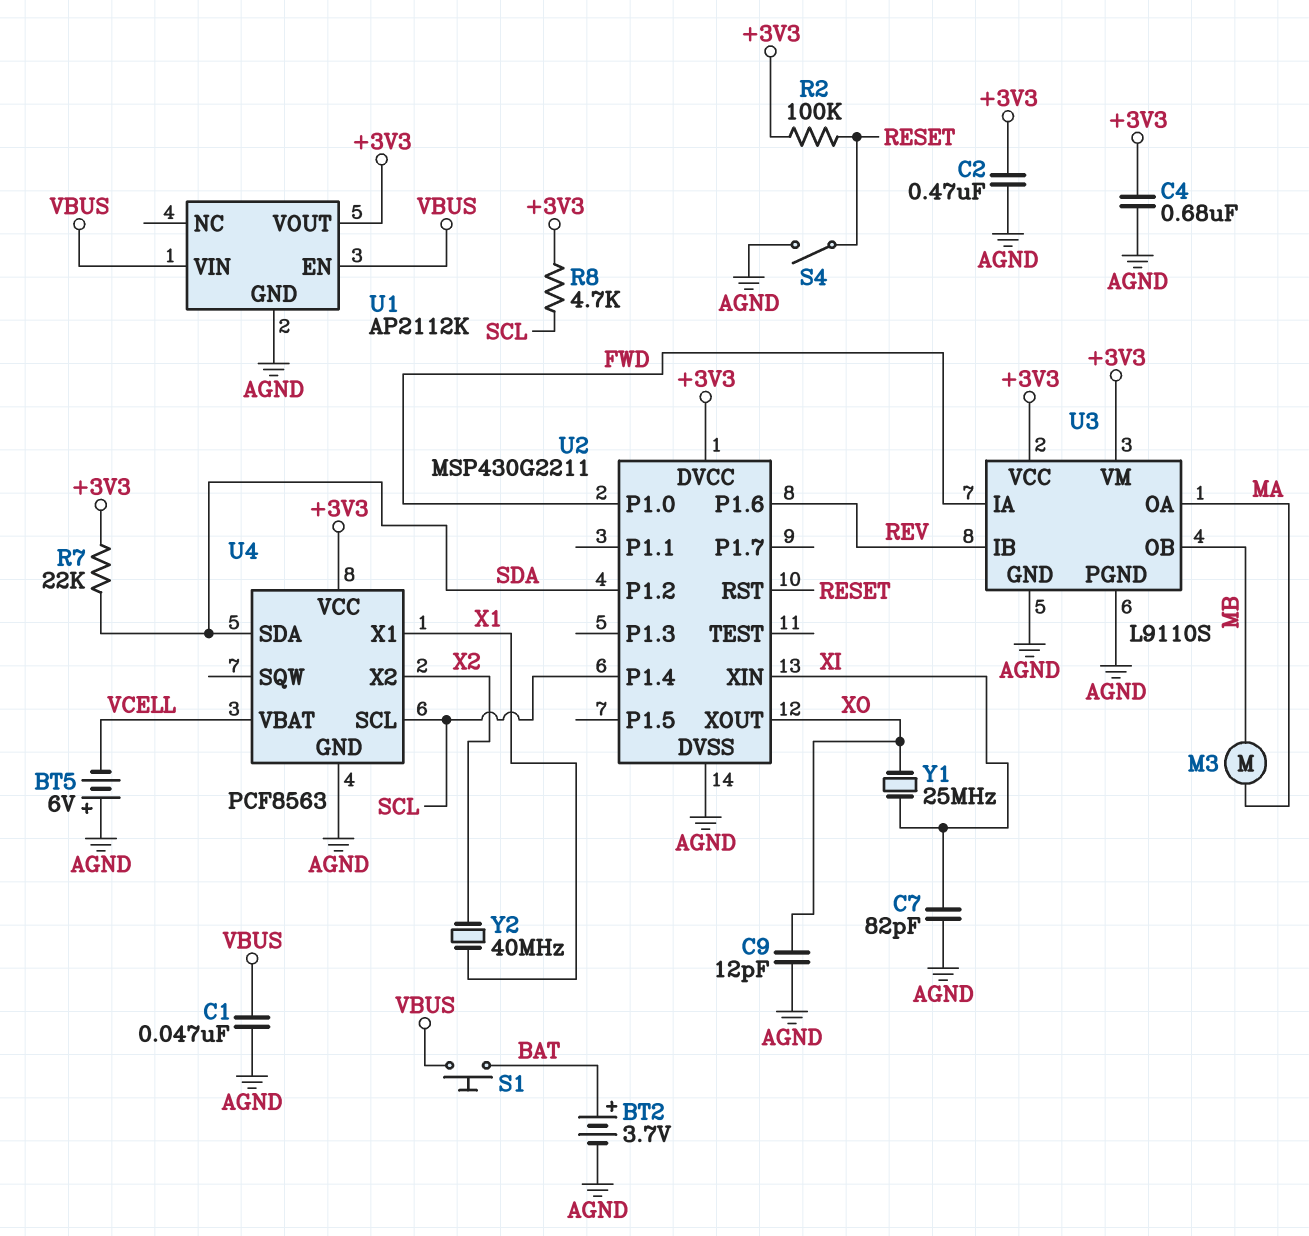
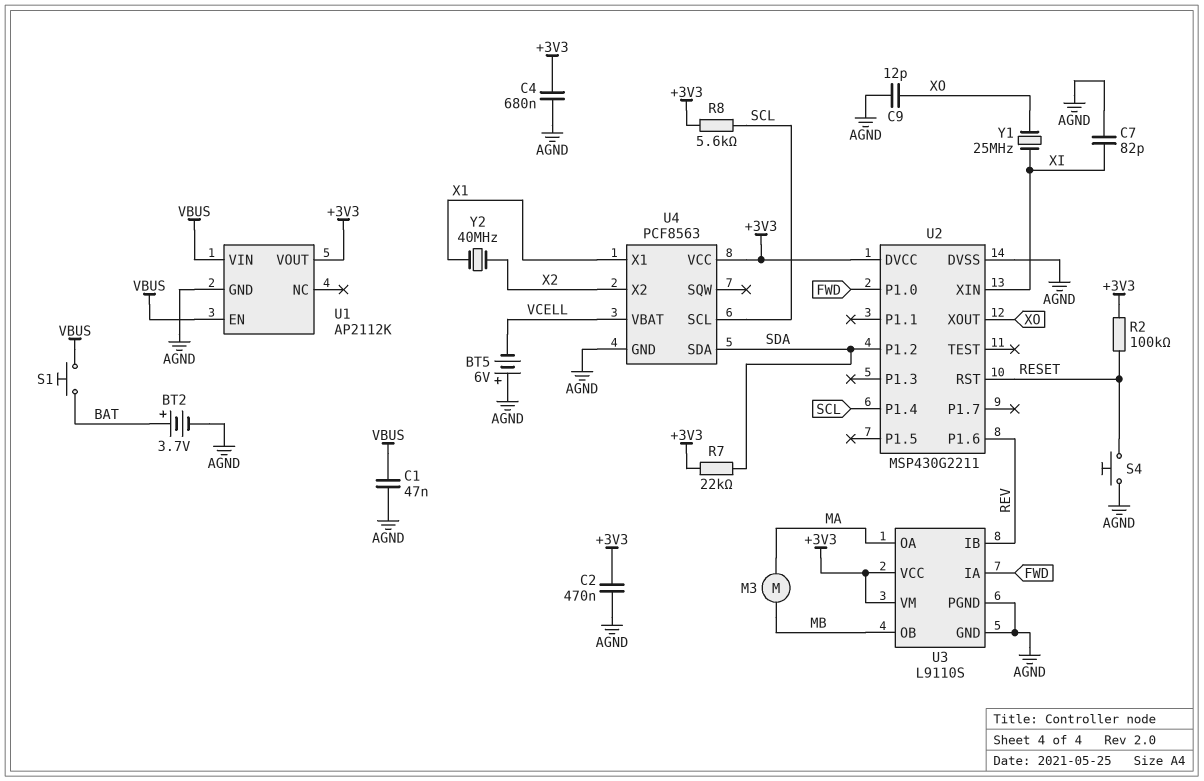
R8: 4.7k (+3V3, SCL) -> 5.6k (+3V3, SCL)
S4: switch (AGND, RESET) -> button (AGND, RESET)

